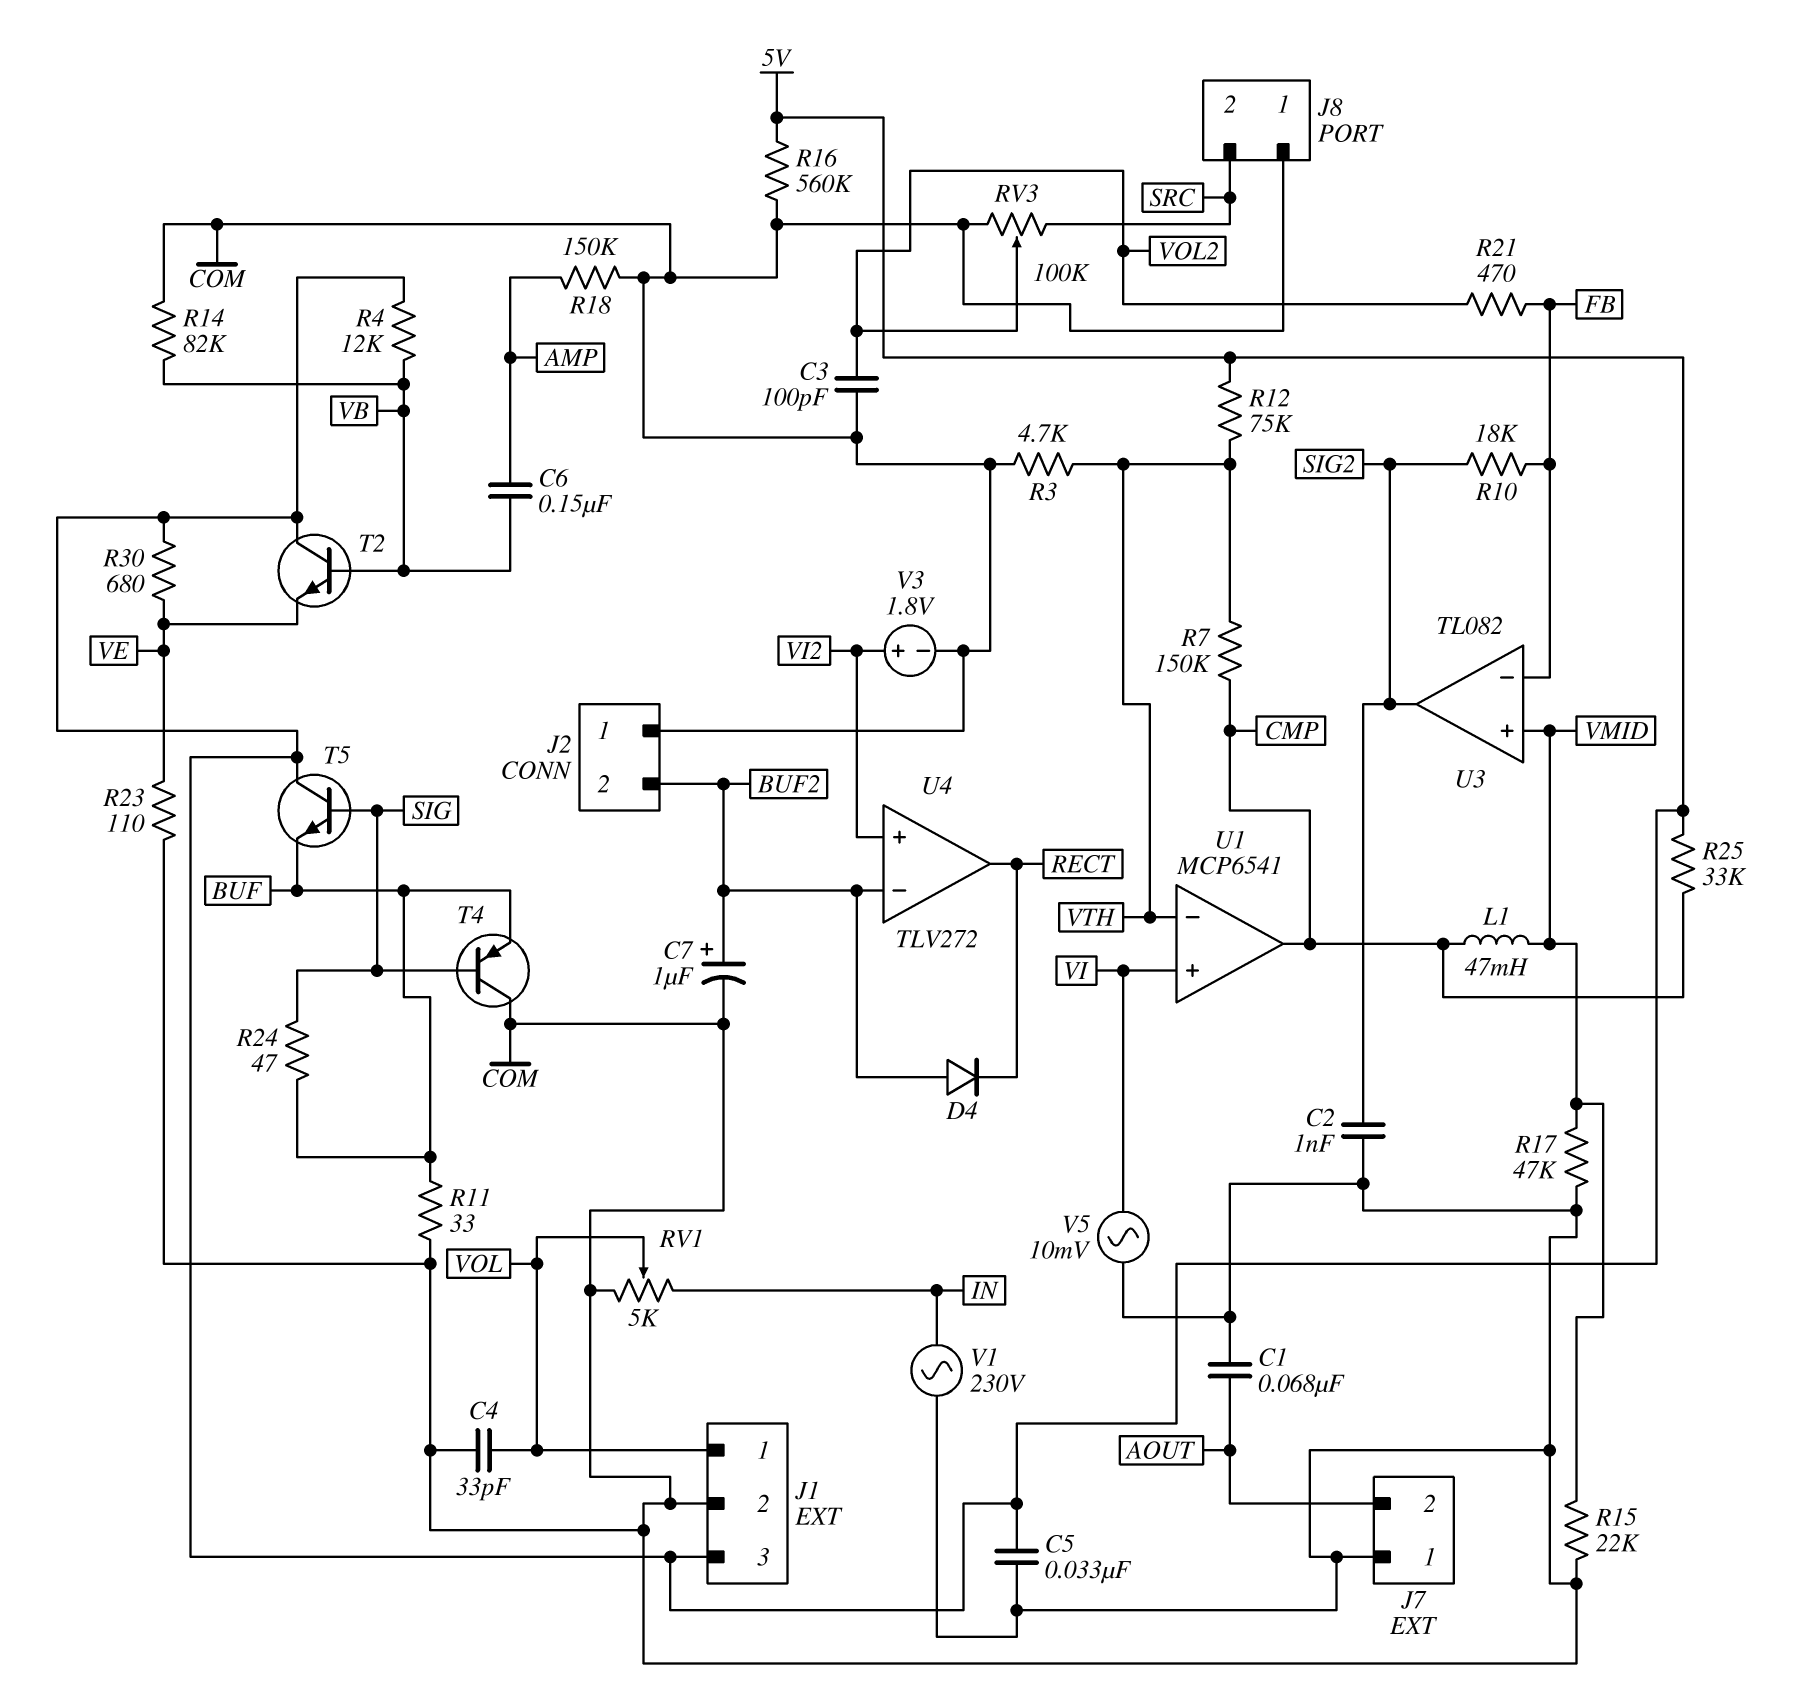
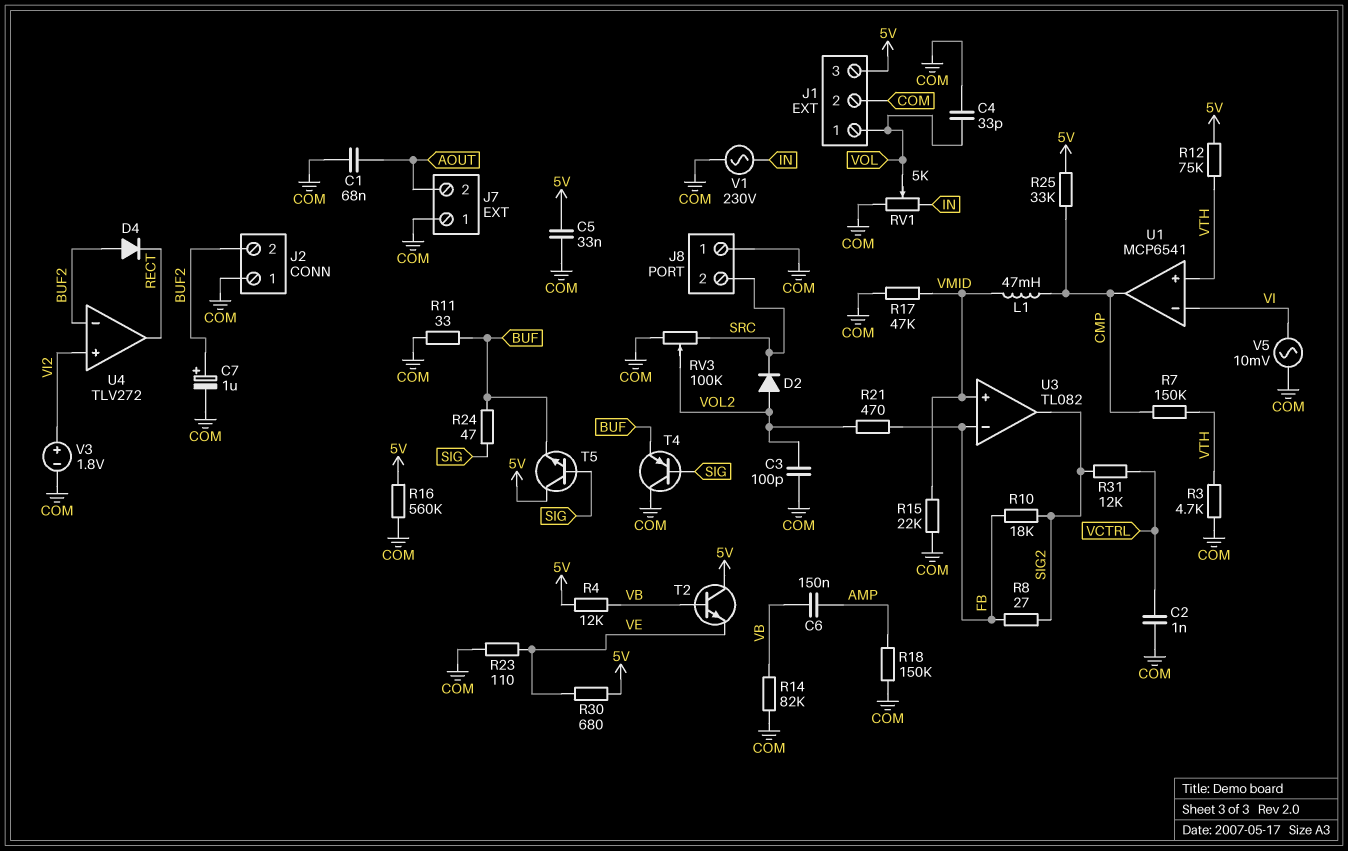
C2: 1nF (COM, SIG2) -> 1nF (COM, VCTRL)
D2: none -> diode (A VOL2, K SRC)
R8: none -> 27 (FB, SIG2)
R31: none -> 12k (SIG2, VCTRL)
U1 pin in+: VI -> VTH
U1 pin in-: VTH -> VI

